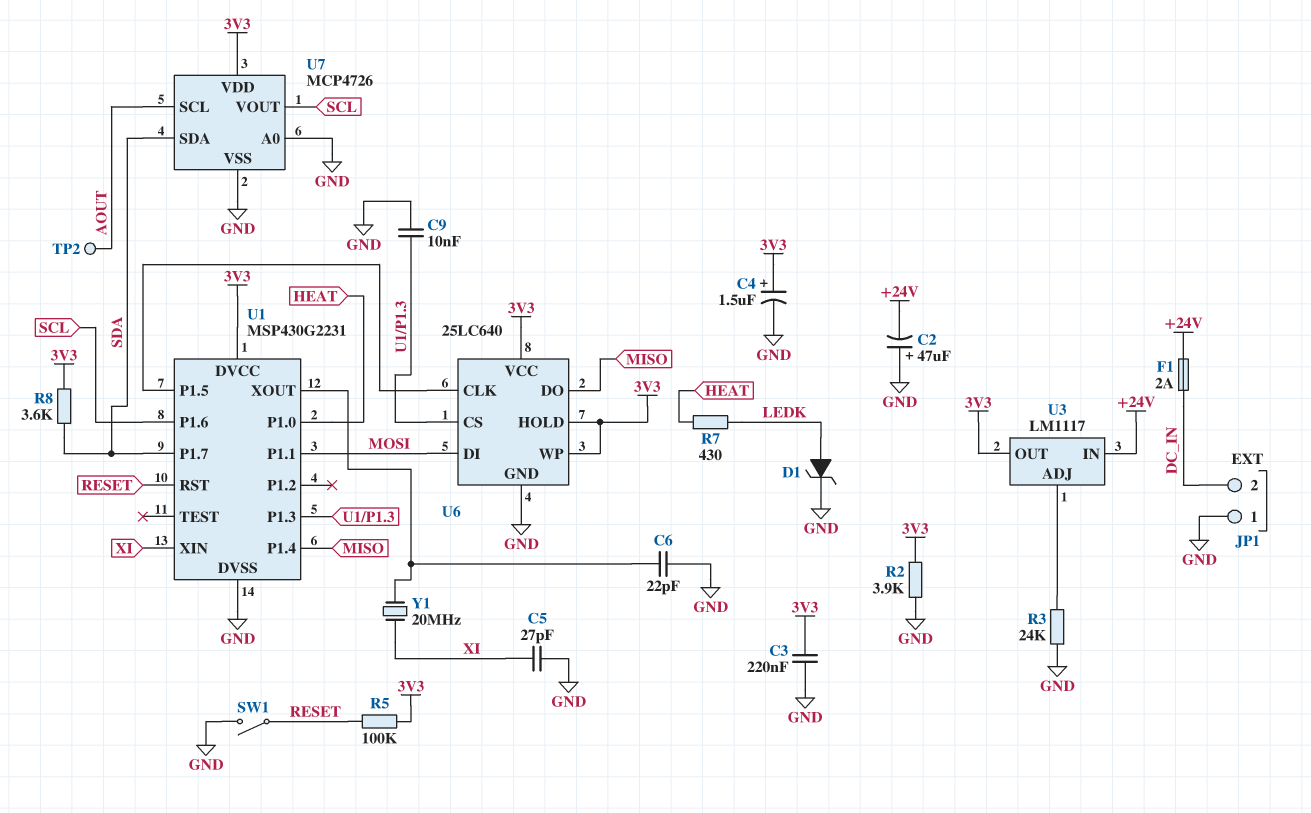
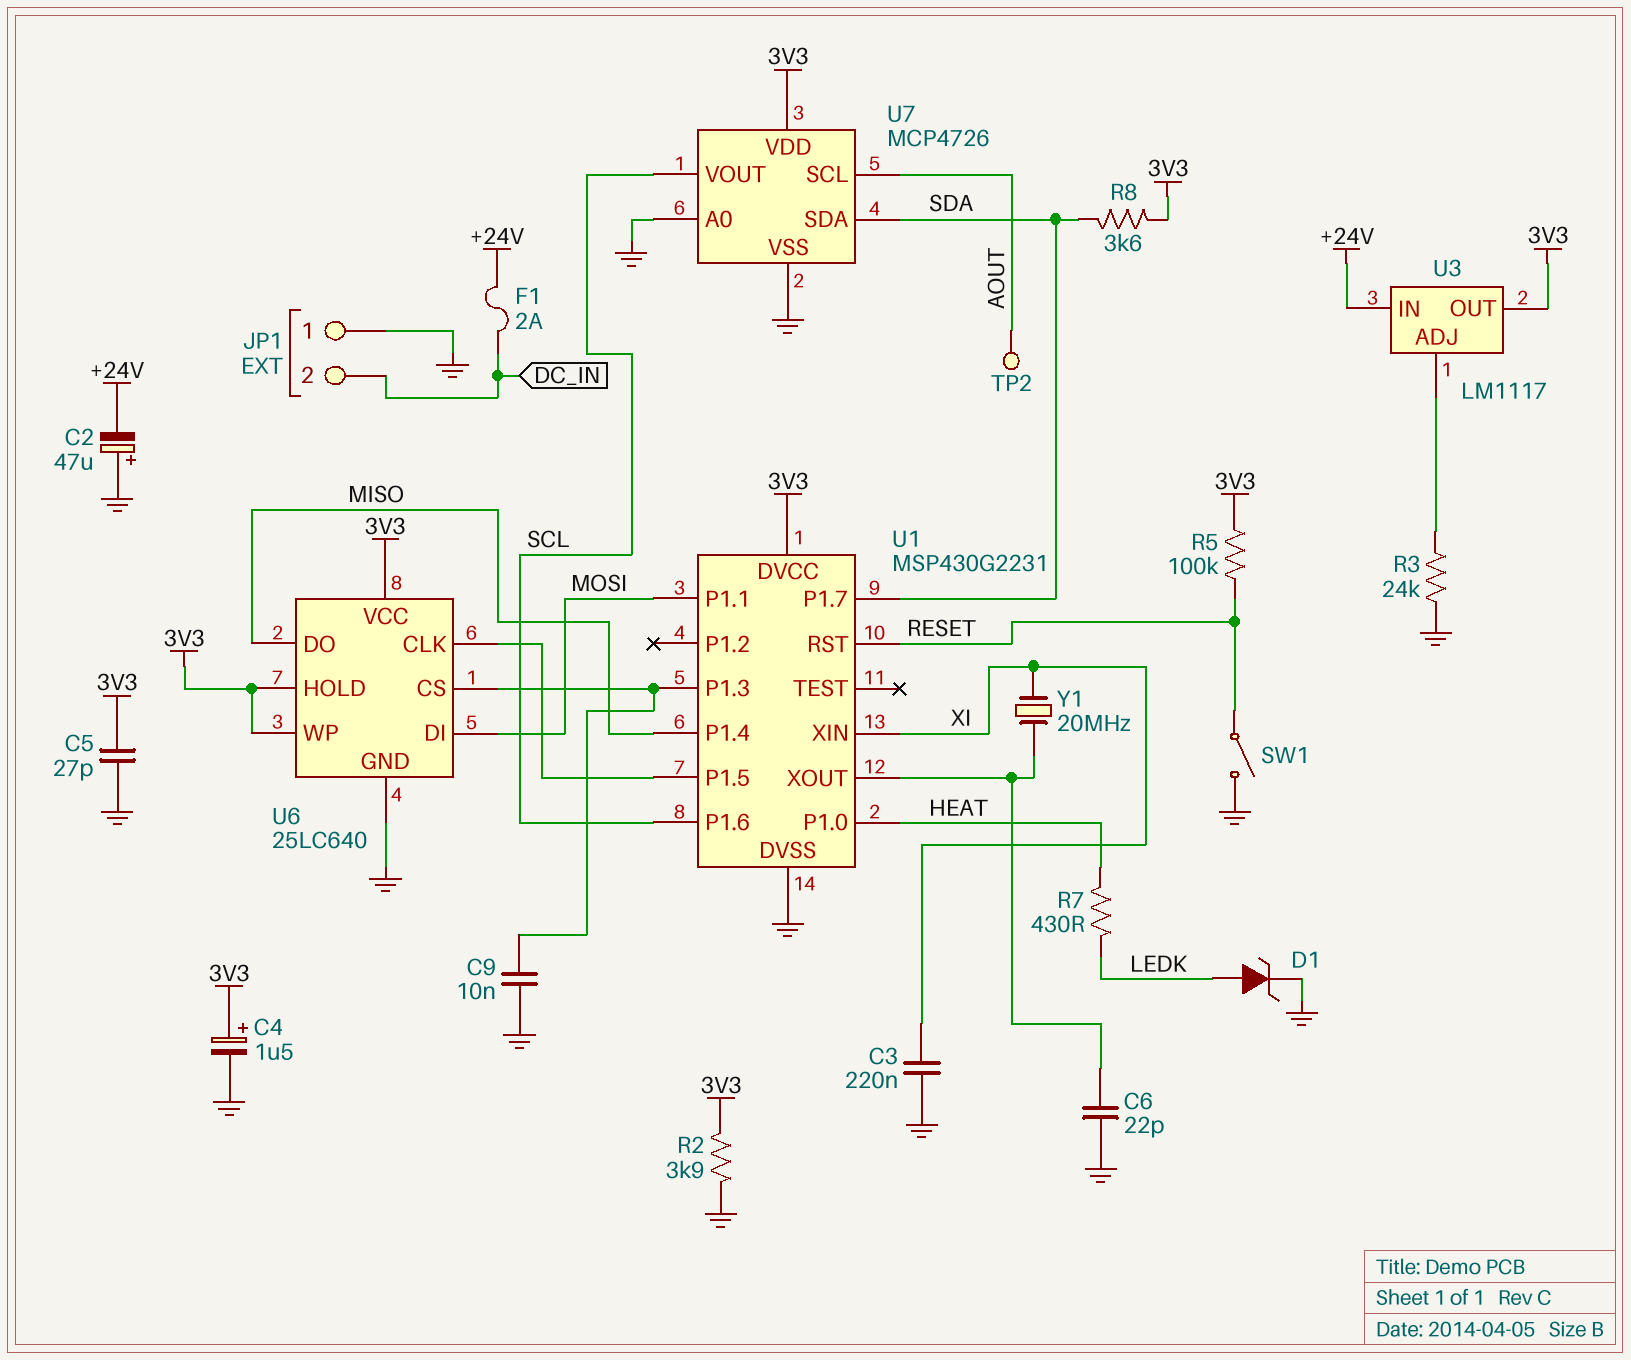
C3: 220nF (3V3, GND) -> 220nF (GND, XI)
C5: 27pF (GND, XI) -> 27pF (3V3, GND)

